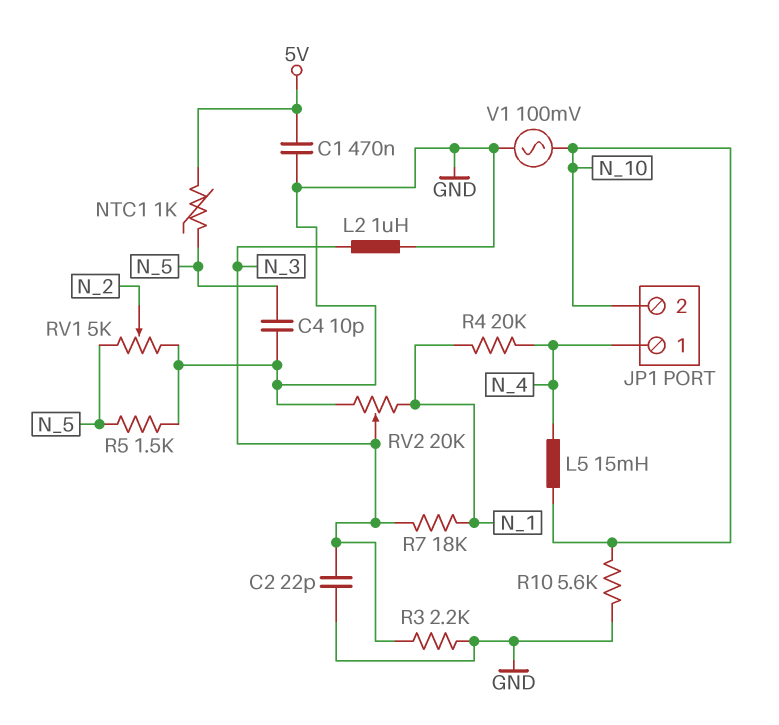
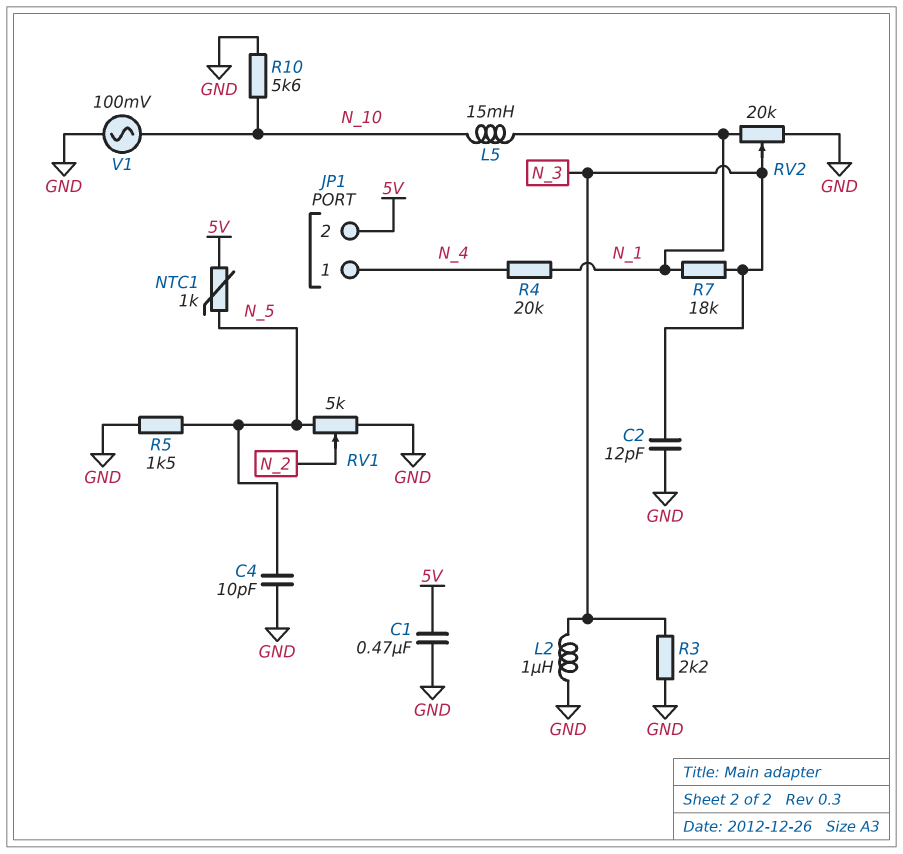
C2: 22pF (GND, N_3) -> 12pF (GND, N_3)
JP1 pin 2: N_10 -> 5V
L5: 15mH (N_4, N_10) -> 15mH (N_1, N_10)

